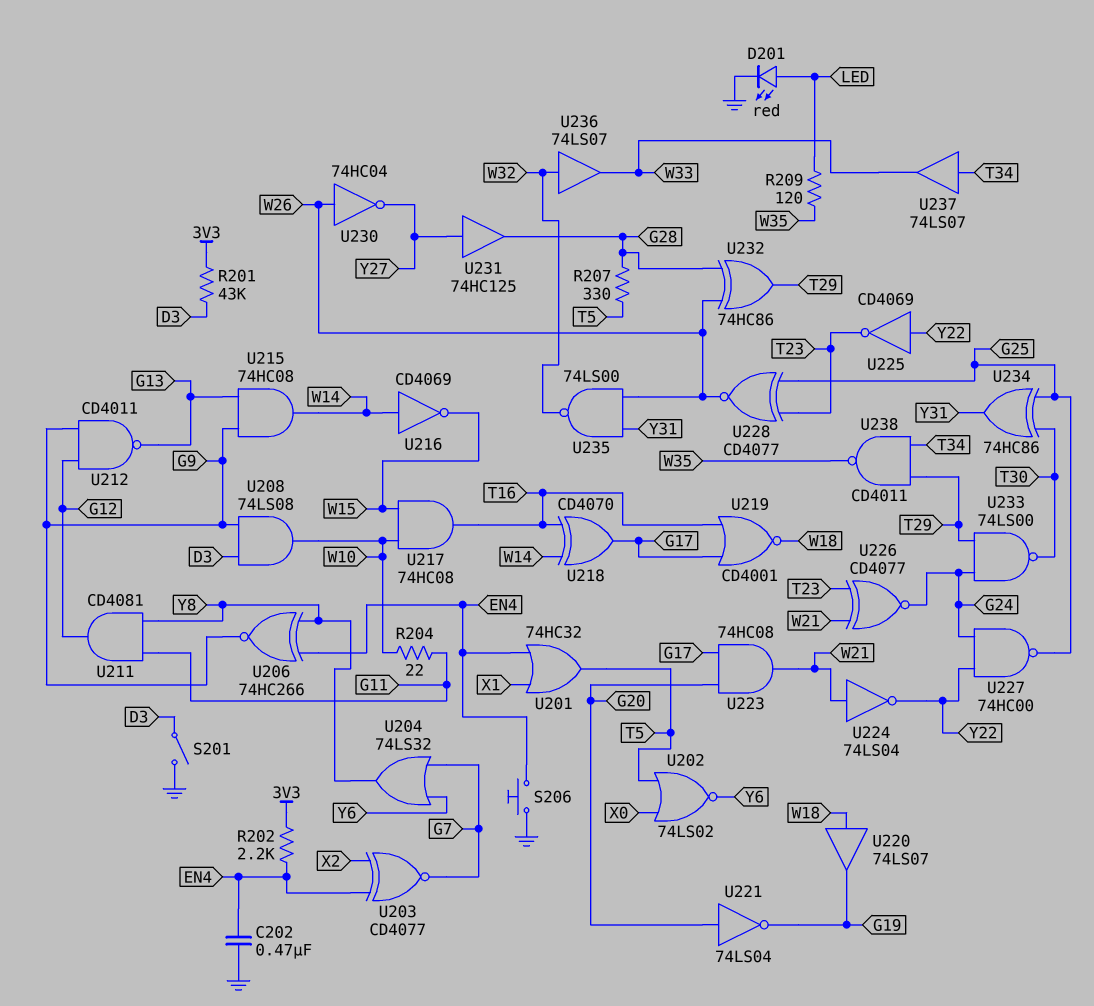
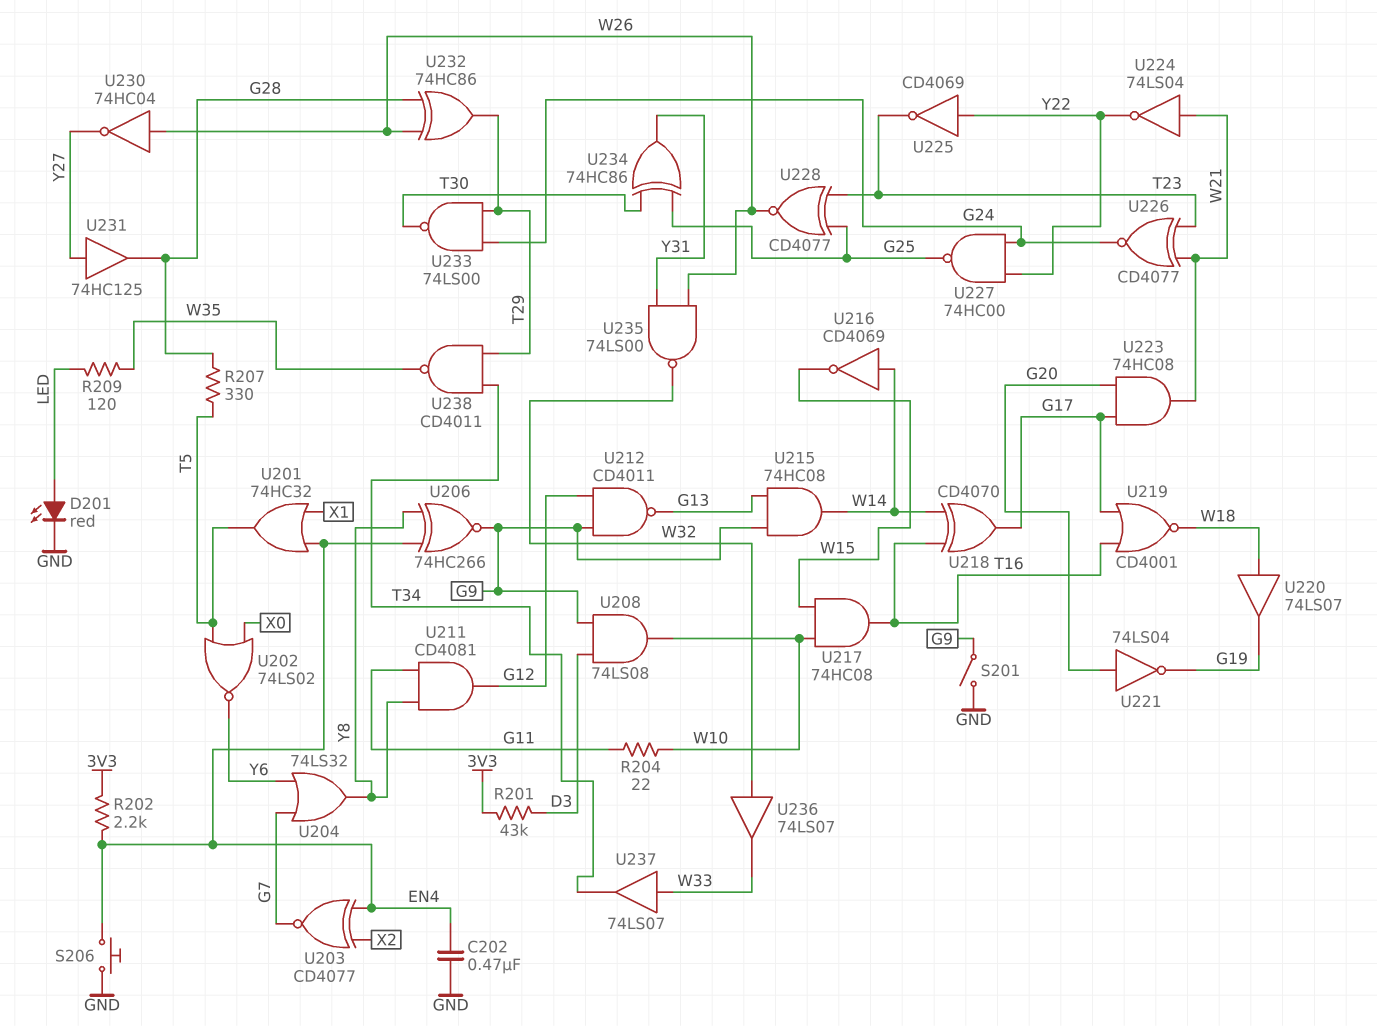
S201: switch (D3, GND) -> switch (G9, GND)
U237: buffer 74LS07 (in T34, out W33) -> buffer 74LS07 (in W33, out T34)

